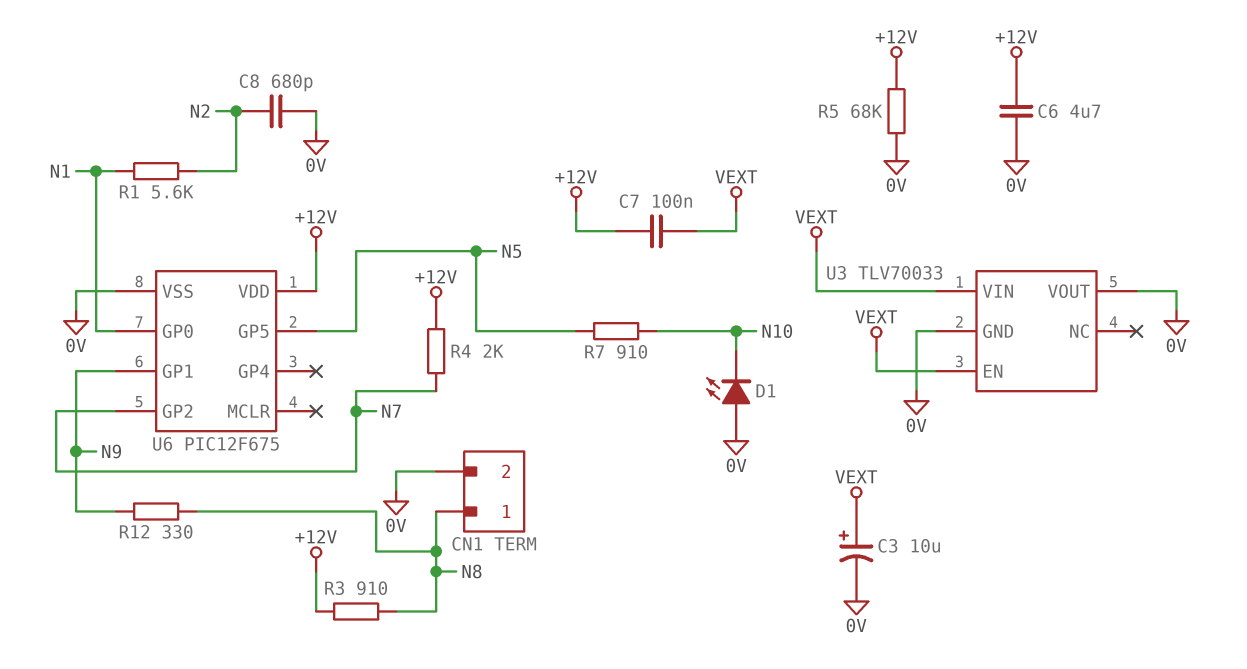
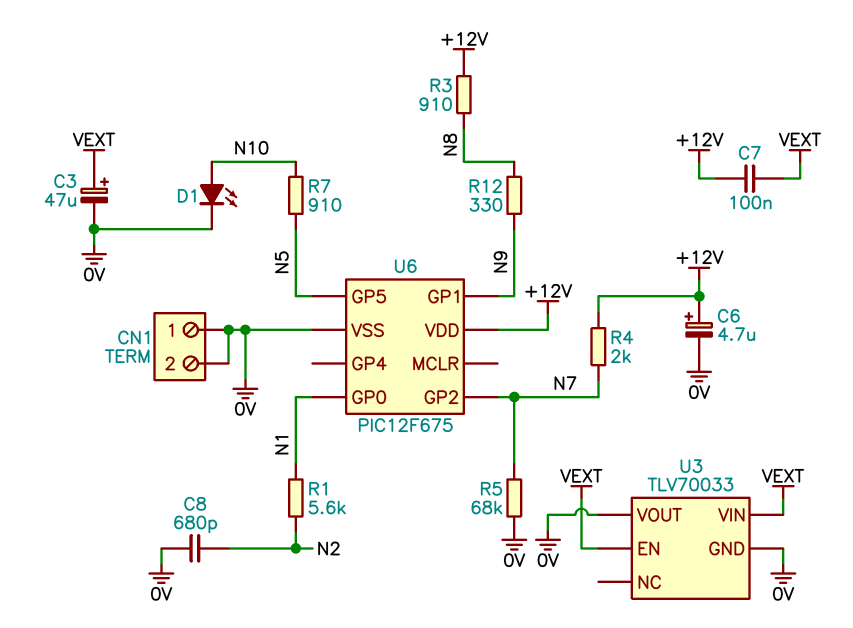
C3: 10uF (plus VEXT, minus 0V) -> 47uF (plus VEXT, minus 0V)
C6: 4.7uF (+12V, 0V) -> 4.7uF (plus +12V, minus 0V)
CN1 pin 1: N8 -> 0V
D1: LED (A 0V, K N10) -> LED (A N10, K 0V)
R5: 68k (+12V, 0V) -> 68k (0V, N7)

